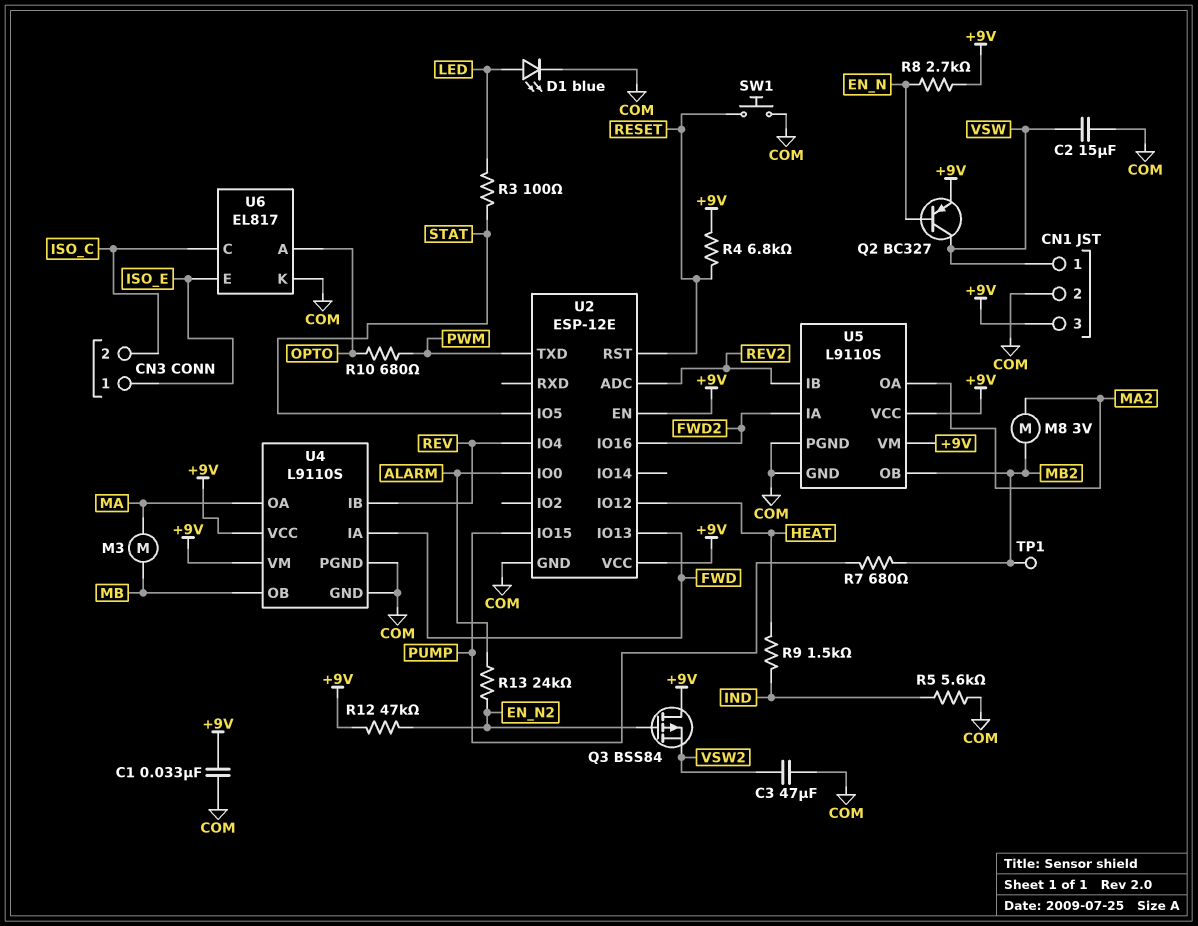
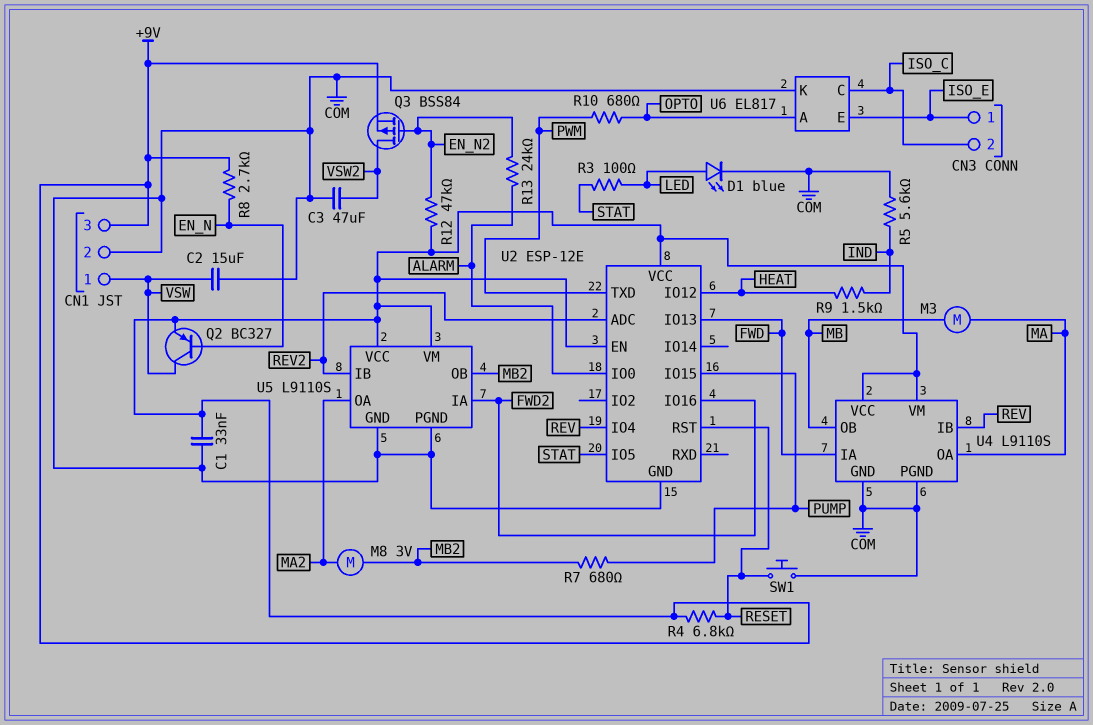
Q3: PMOS BSS84 (G EN_N2, D +9V, S VSW2) -> PMOS BSS84 (G EN_N2, D VSW2, S +9V)
TP1: test point (MB2) -> none

